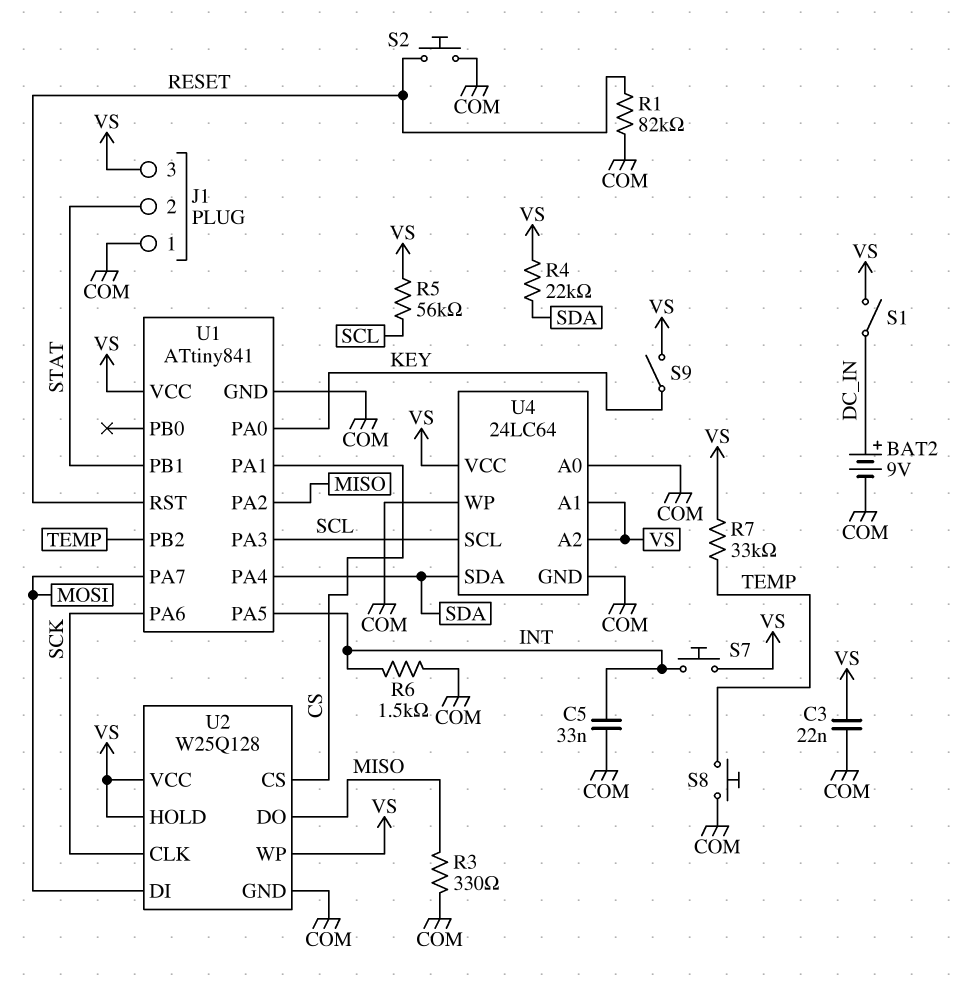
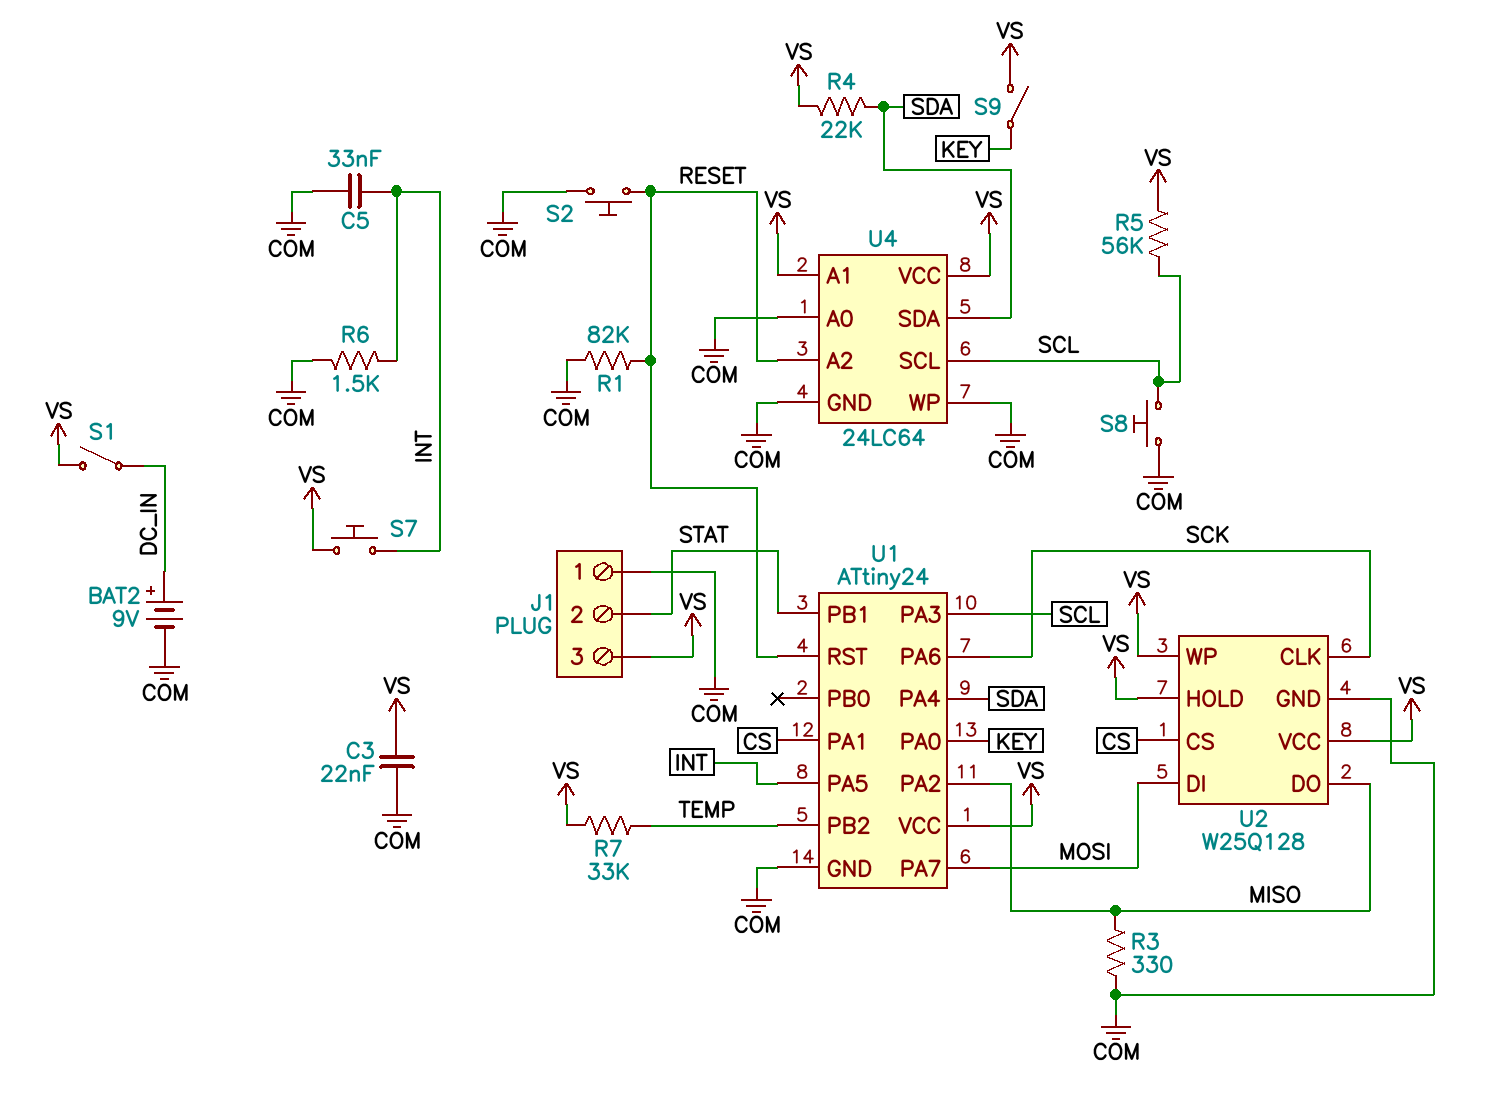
S8: button (COM, TEMP) -> button (COM, SCL)
U1: ATtiny841 -> ATtiny24
U4 pin A2: VS -> RESET

